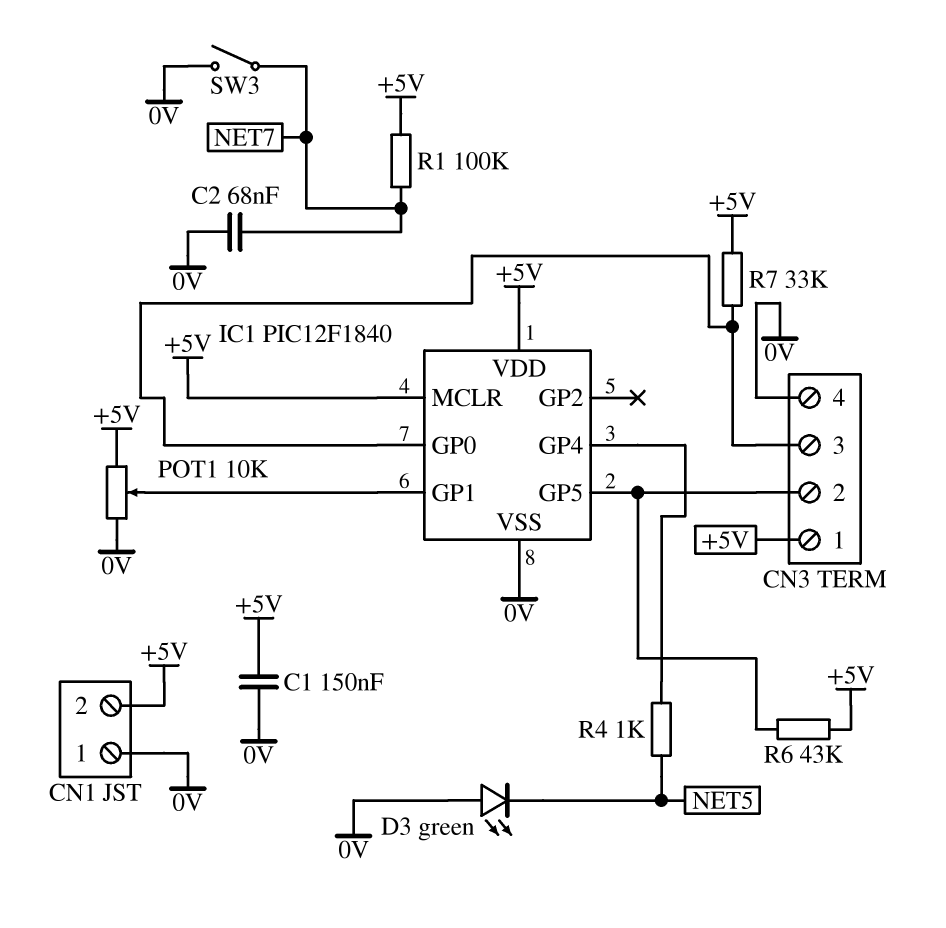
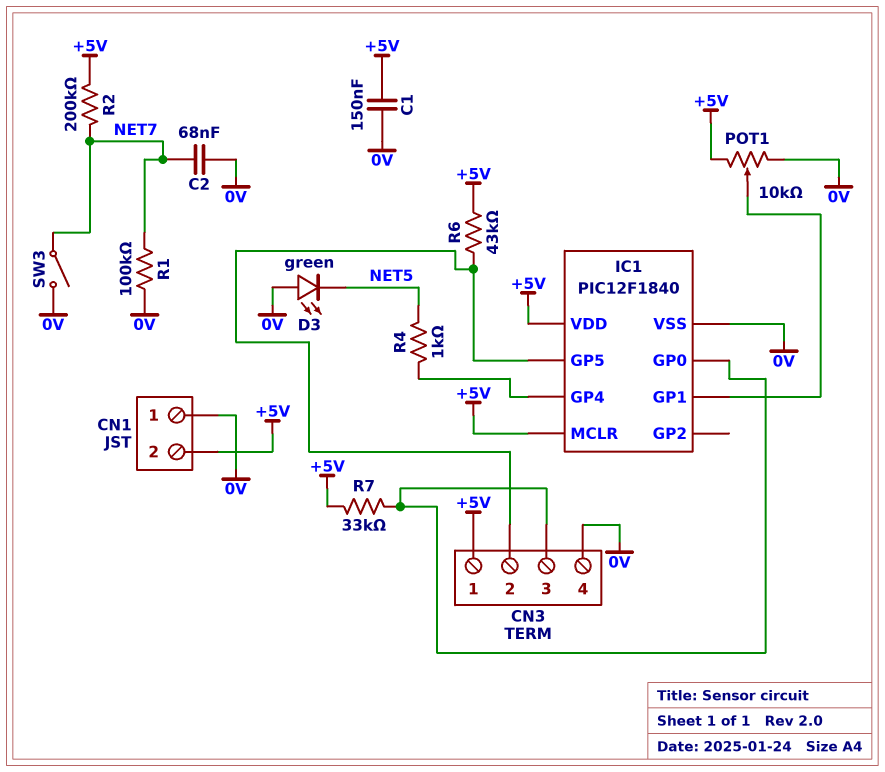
R1: 100k (+5V, NET7) -> 100k (0V, NET7)
R2: none -> 200k (+5V, NET7)

